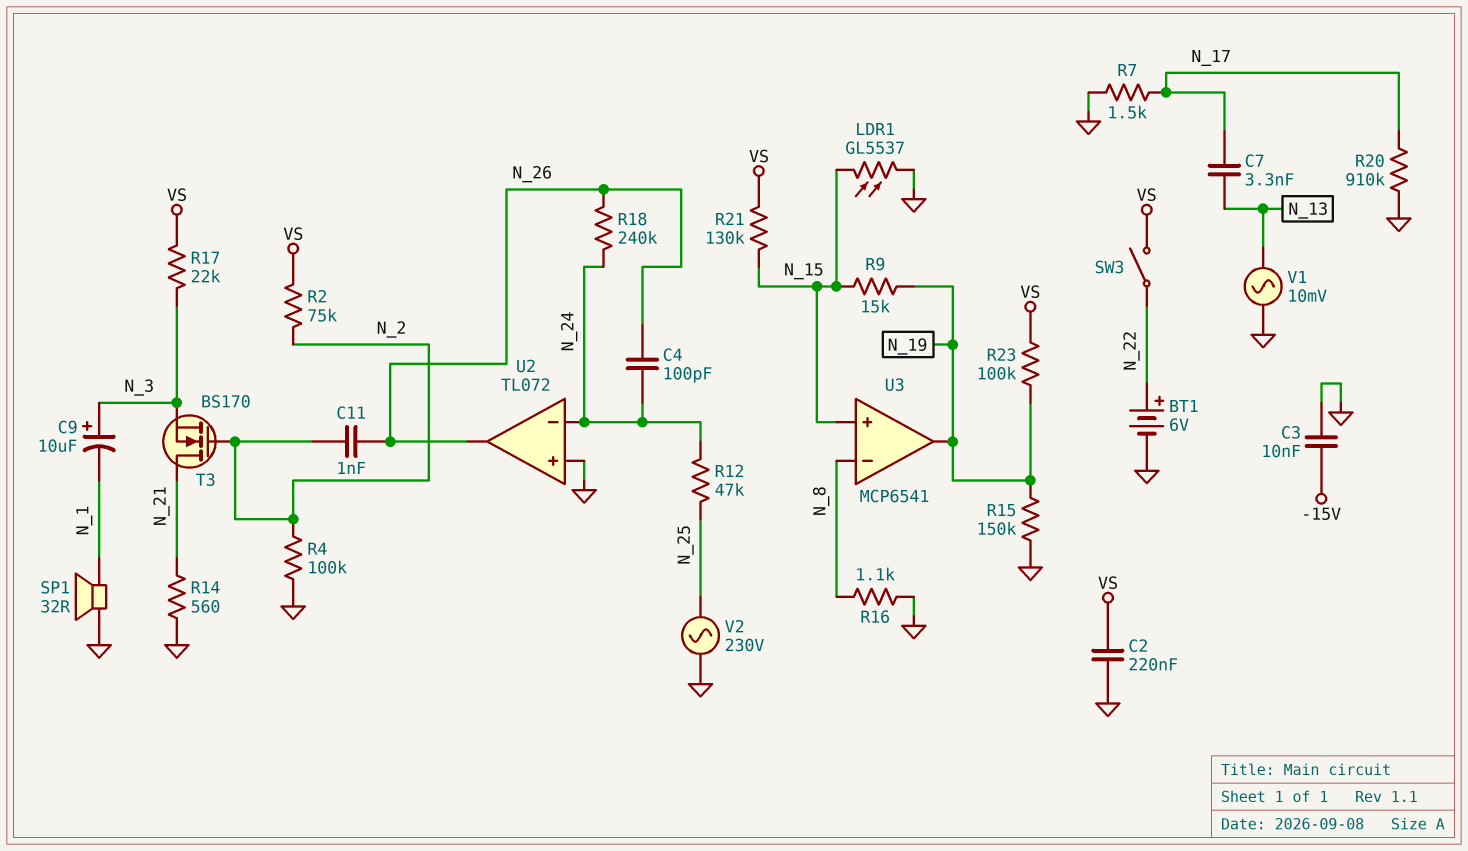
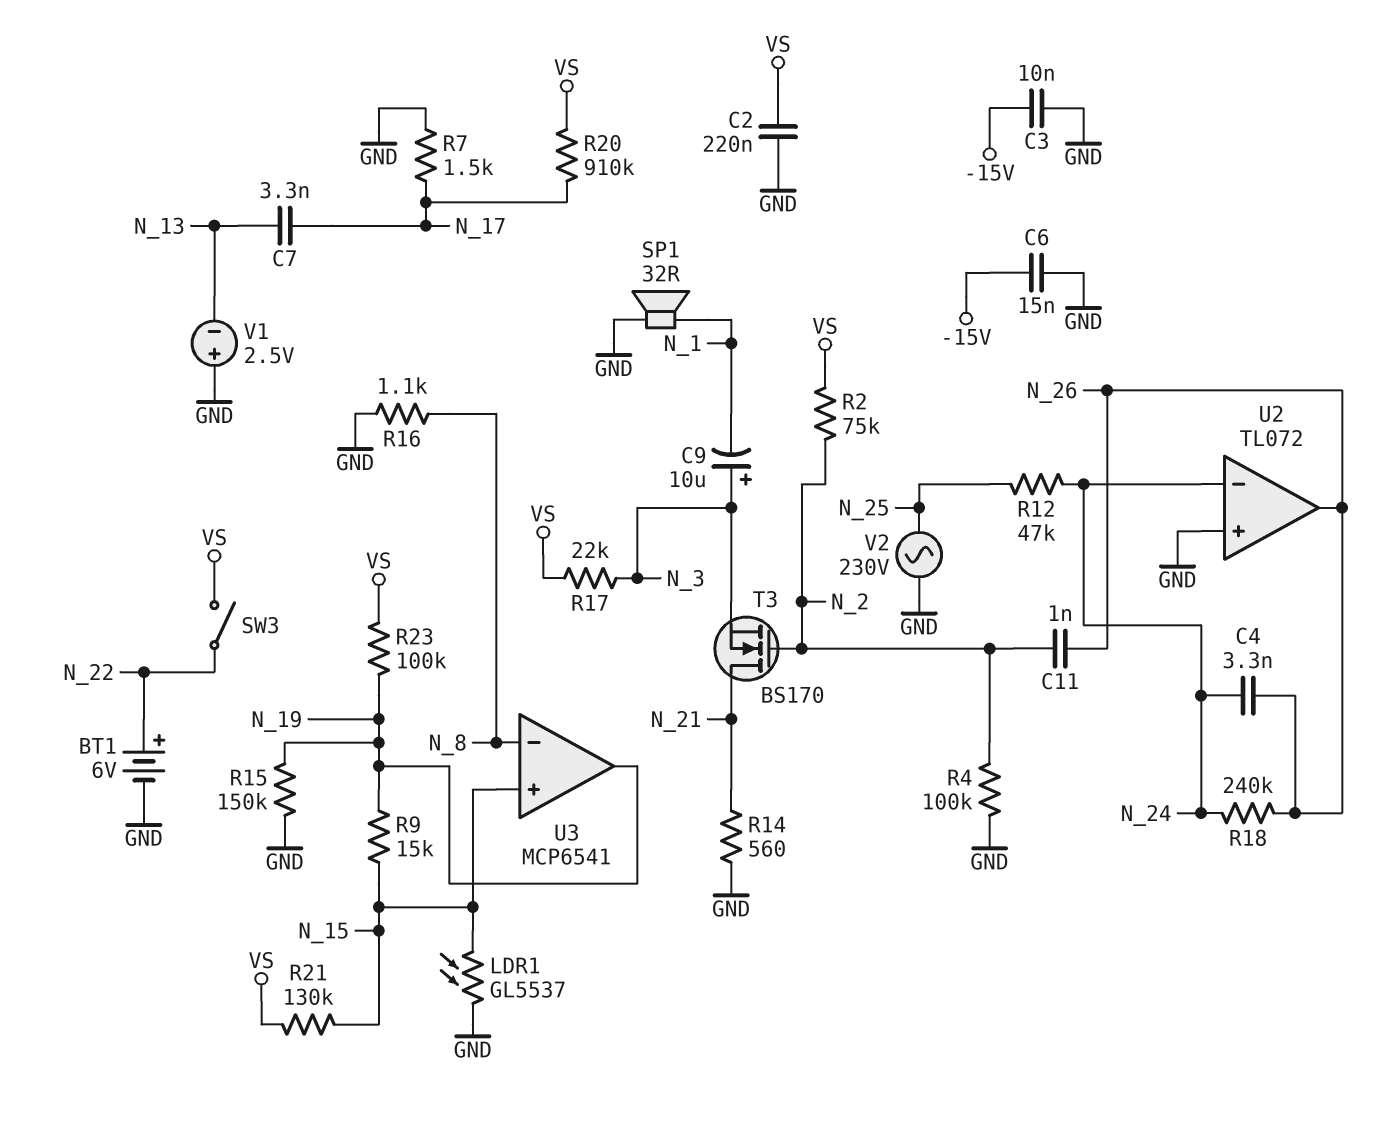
C4: 100pF (N_24, N_26) -> 3.3nF (N_24, N_26)
C6: none -> 15nF (-15V, GND)
R20: 910k (GND, N_17) -> 910k (N_17, VS)
V1: AC 10mV (GND, N_13) -> 2.5V (plus GND, minus N_13)

